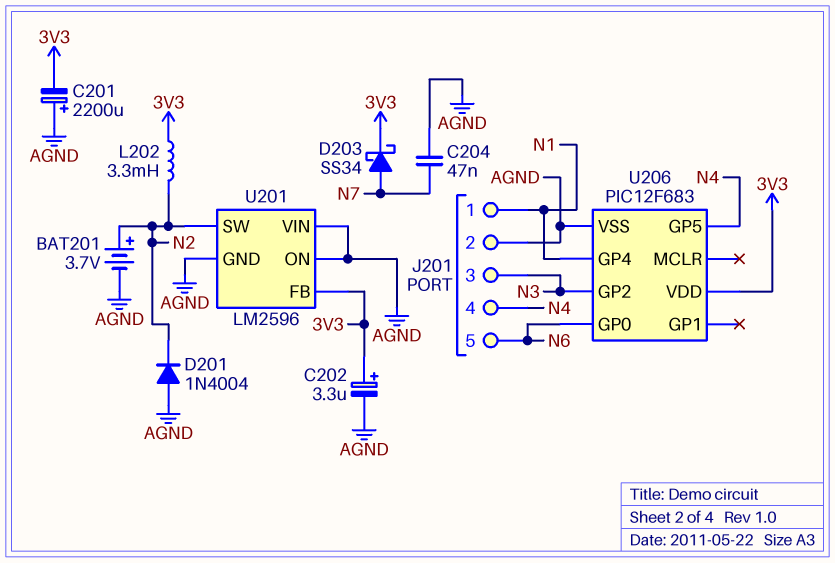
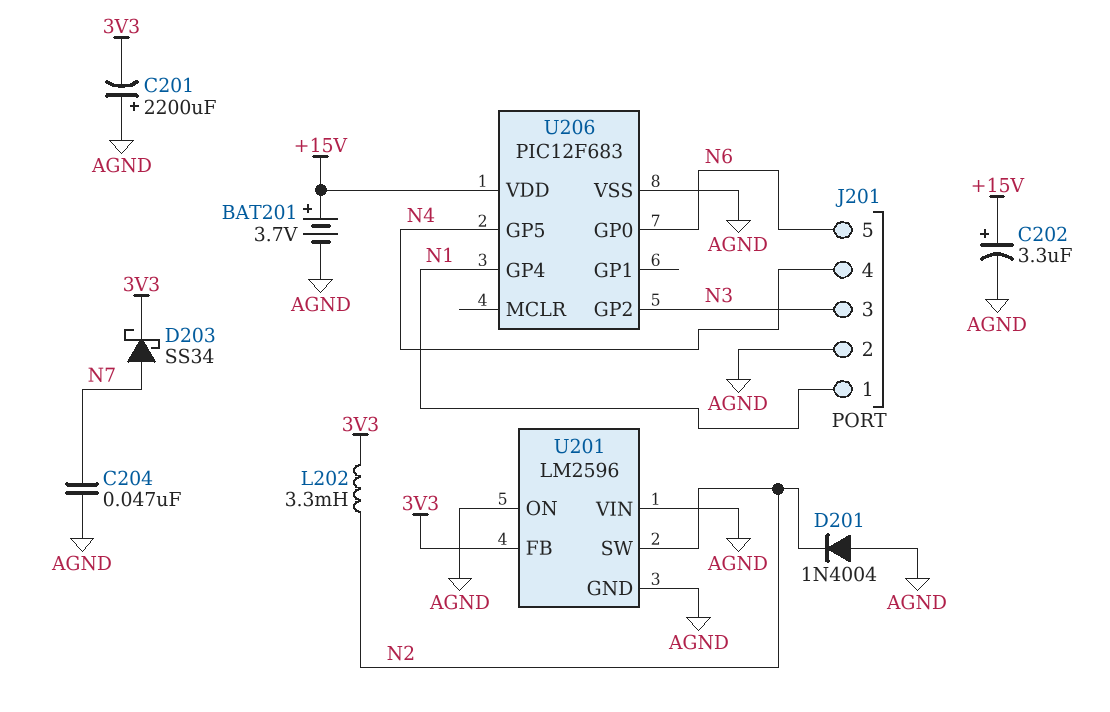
BAT201: 3.7V (plus N2, minus AGND) -> 3.7V (plus +15V, minus AGND)
C202: 3.3uF (plus 3V3, minus AGND) -> 3.3uF (plus +15V, minus AGND)
U206 pin VDD: 3V3 -> +15V

